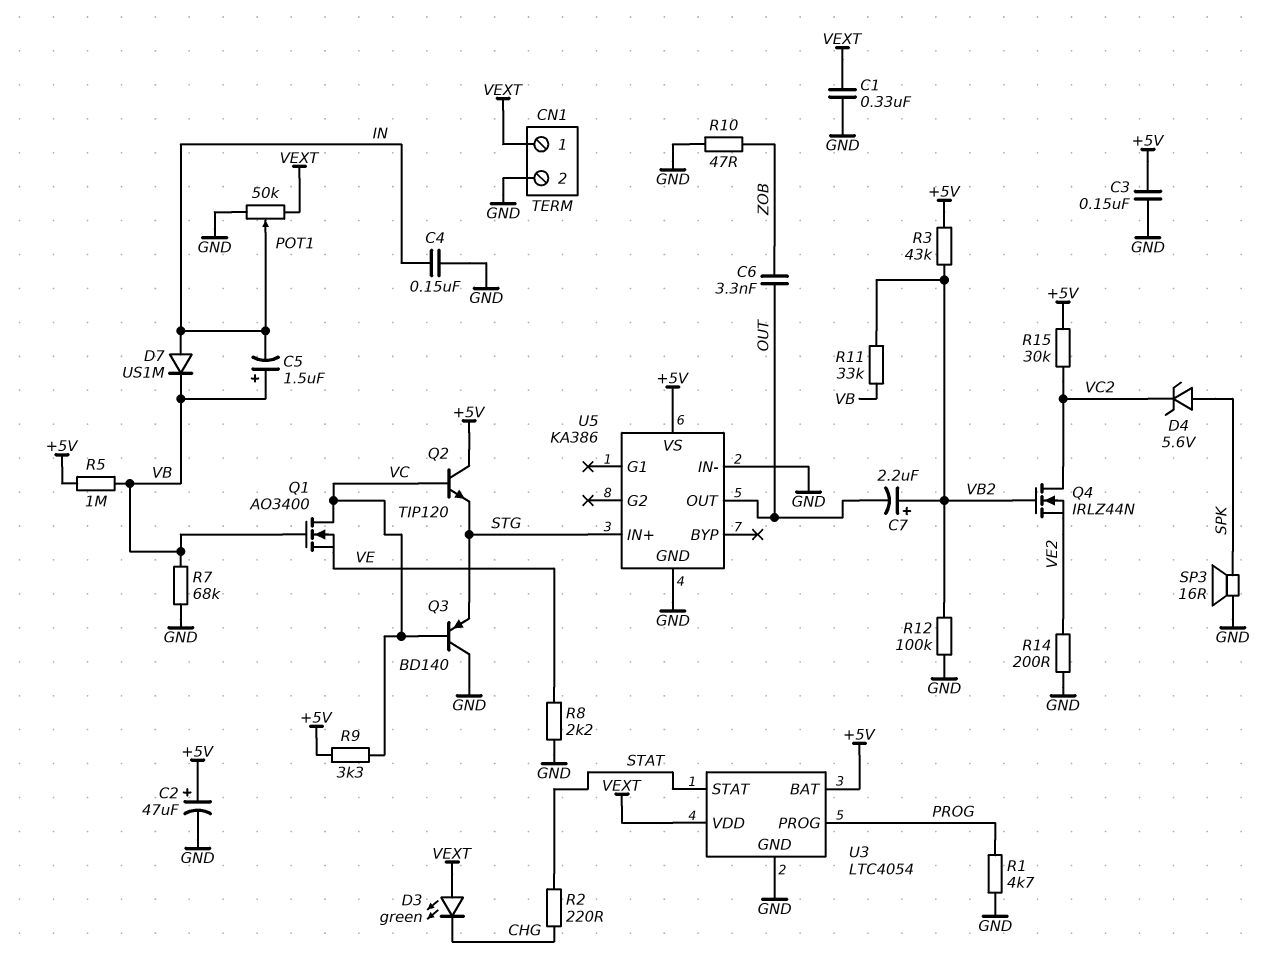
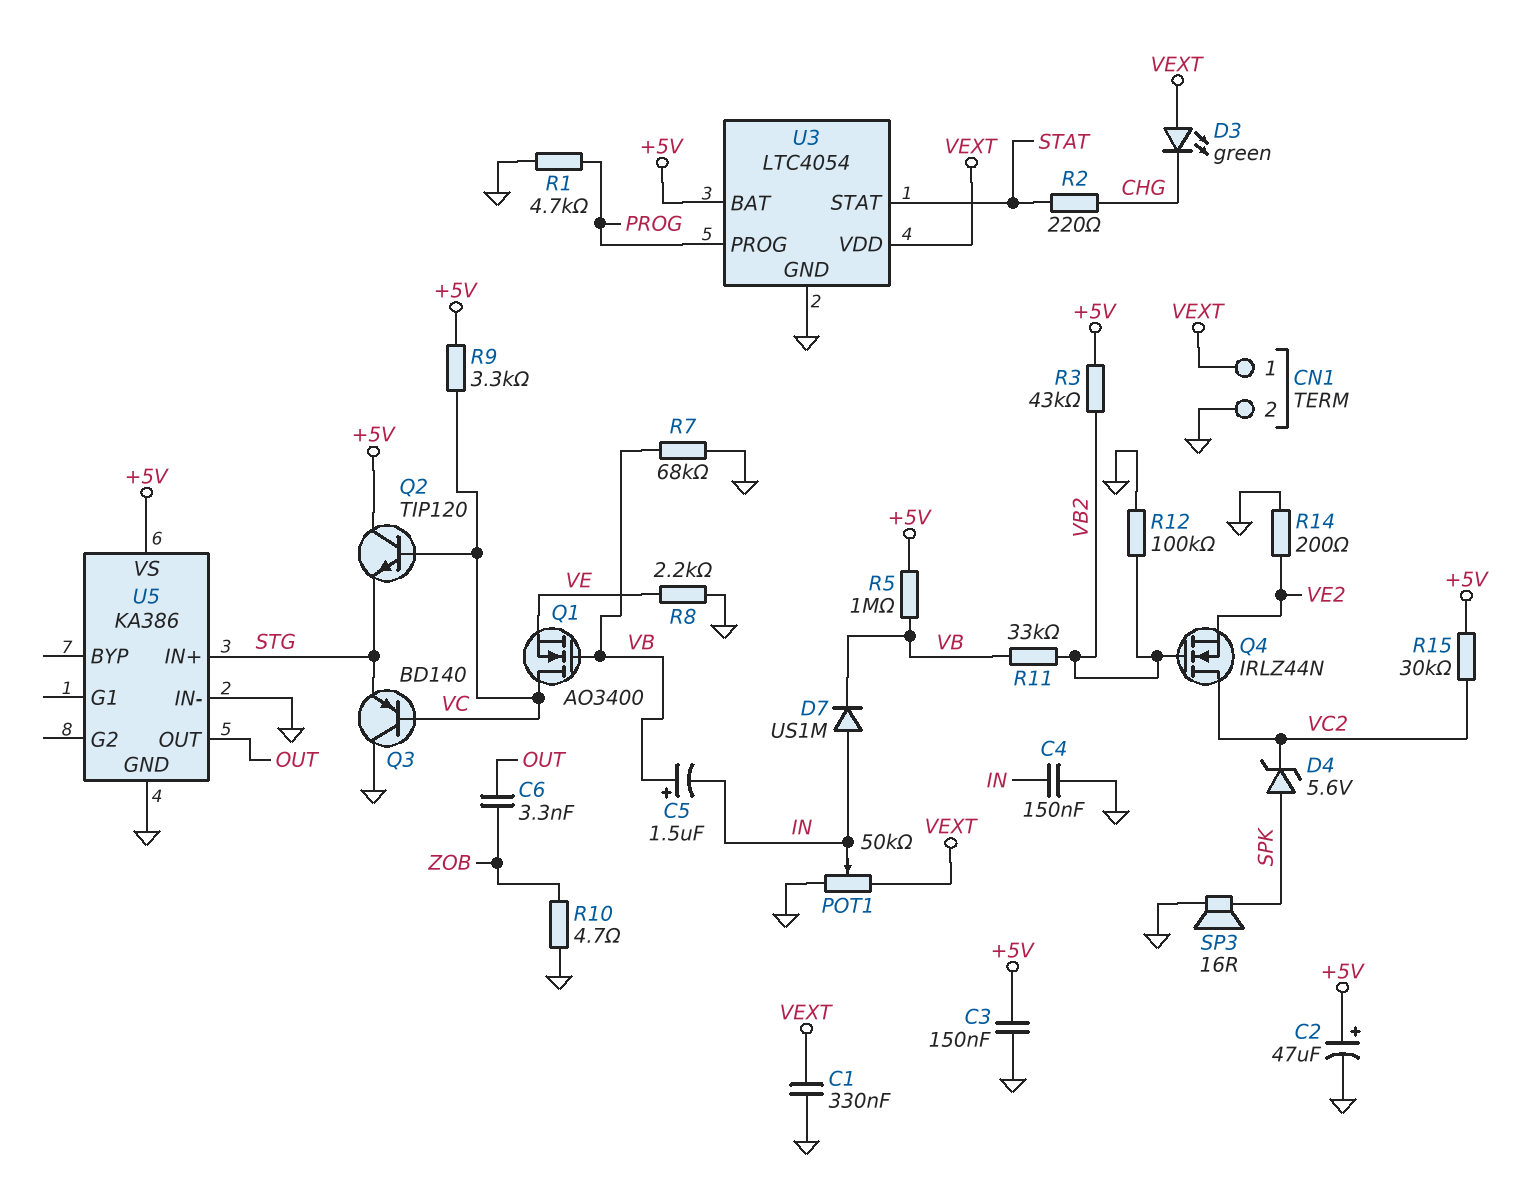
C7: 2.2uF (plus VB2, minus OUT) -> none
R10: 47 (GND, ZOB) -> 4.7 (GND, ZOB)

